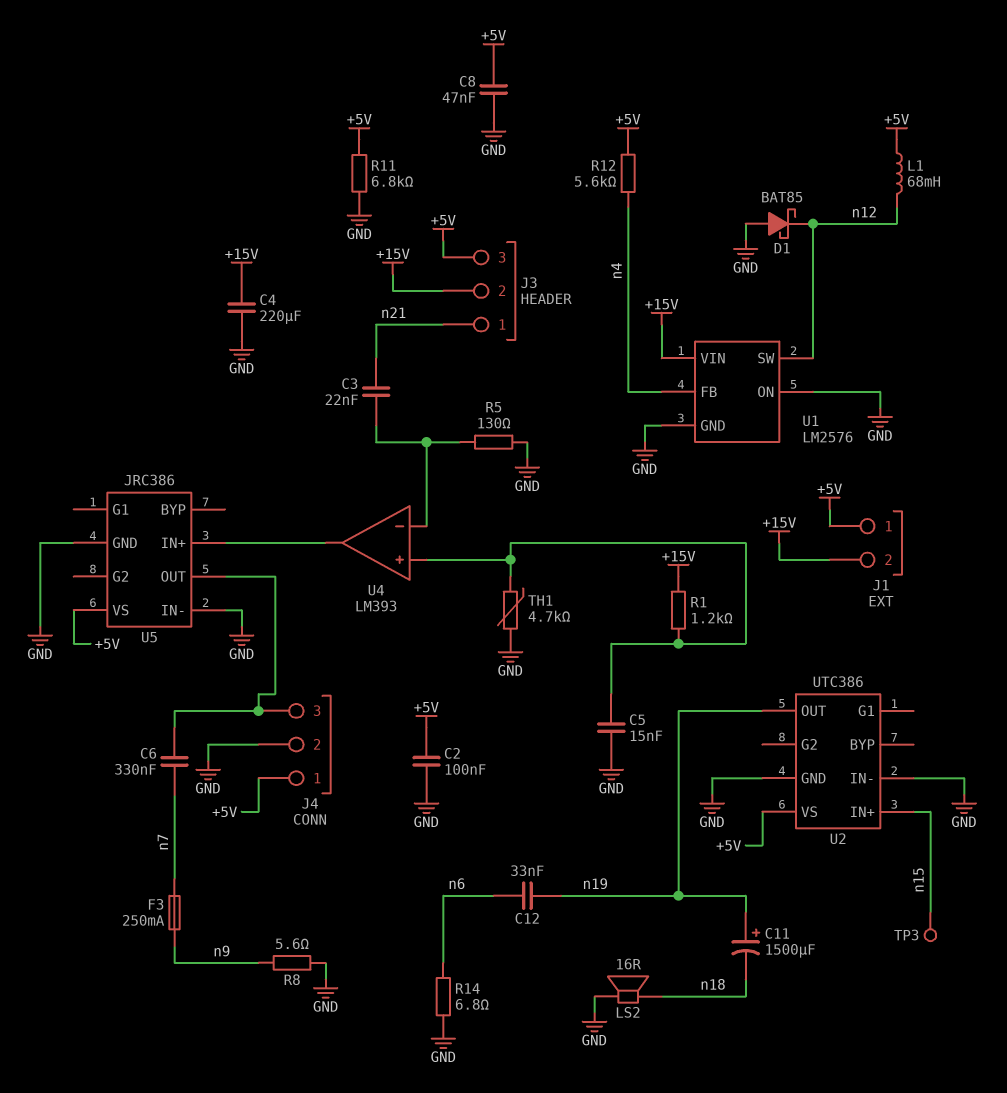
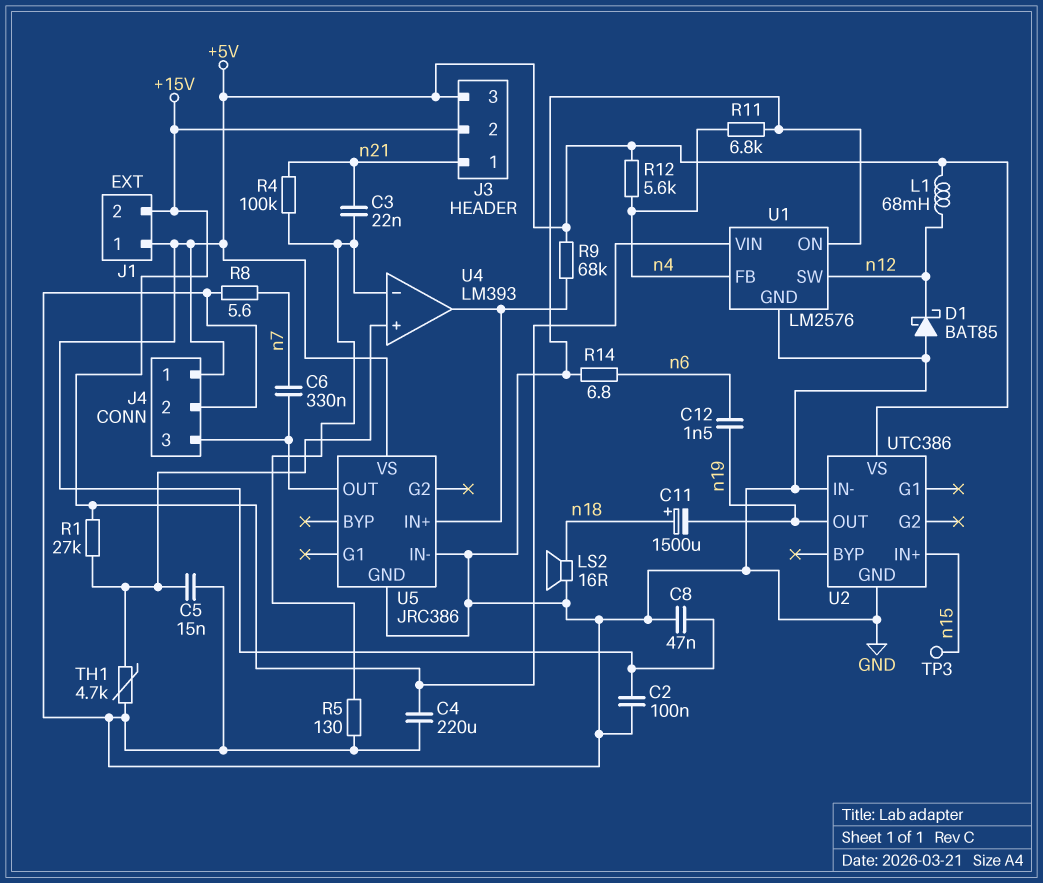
C11: 1500uF (plus n19, minus n18) -> 1500uF (plus n18, minus n19)
C12: 33nF (n6, n19) -> 1.5nF (n6, n19)
F3: 250mA (n7, n9) -> none
R1: 1.2k (+15V, U4/in+) -> 27k (+15V, U4/in+)
R4: none -> 100k (U4/in-, n21)
R8: 5.6 (GND, n9) -> 5.6 (GND, n7)
R9: none -> 68k (+5V, U4/out)
R11: 6.8k (+5V, GND) -> 6.8k (GND, n4)

